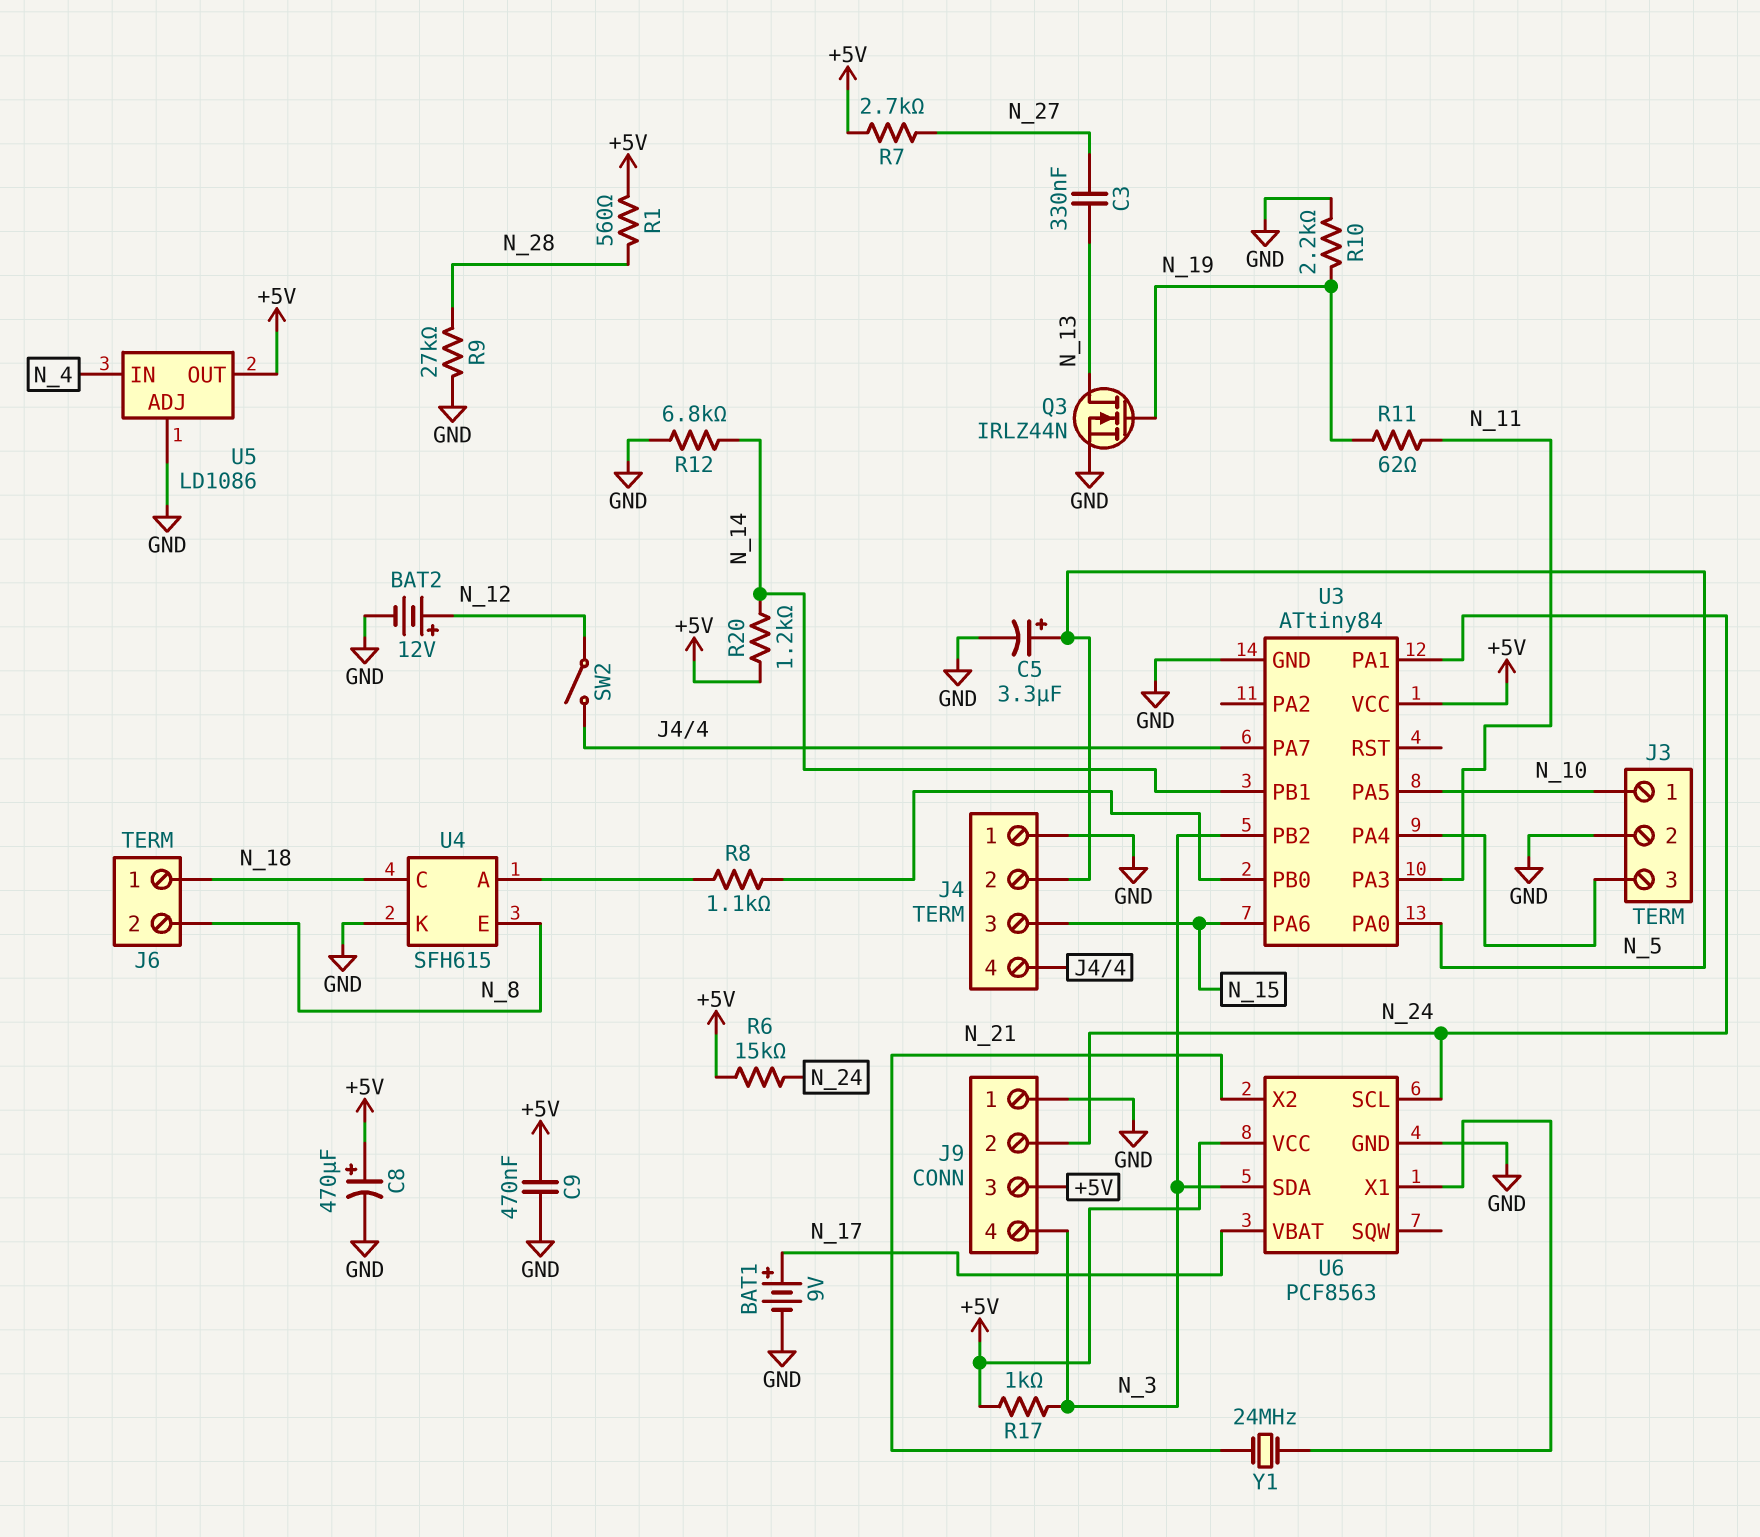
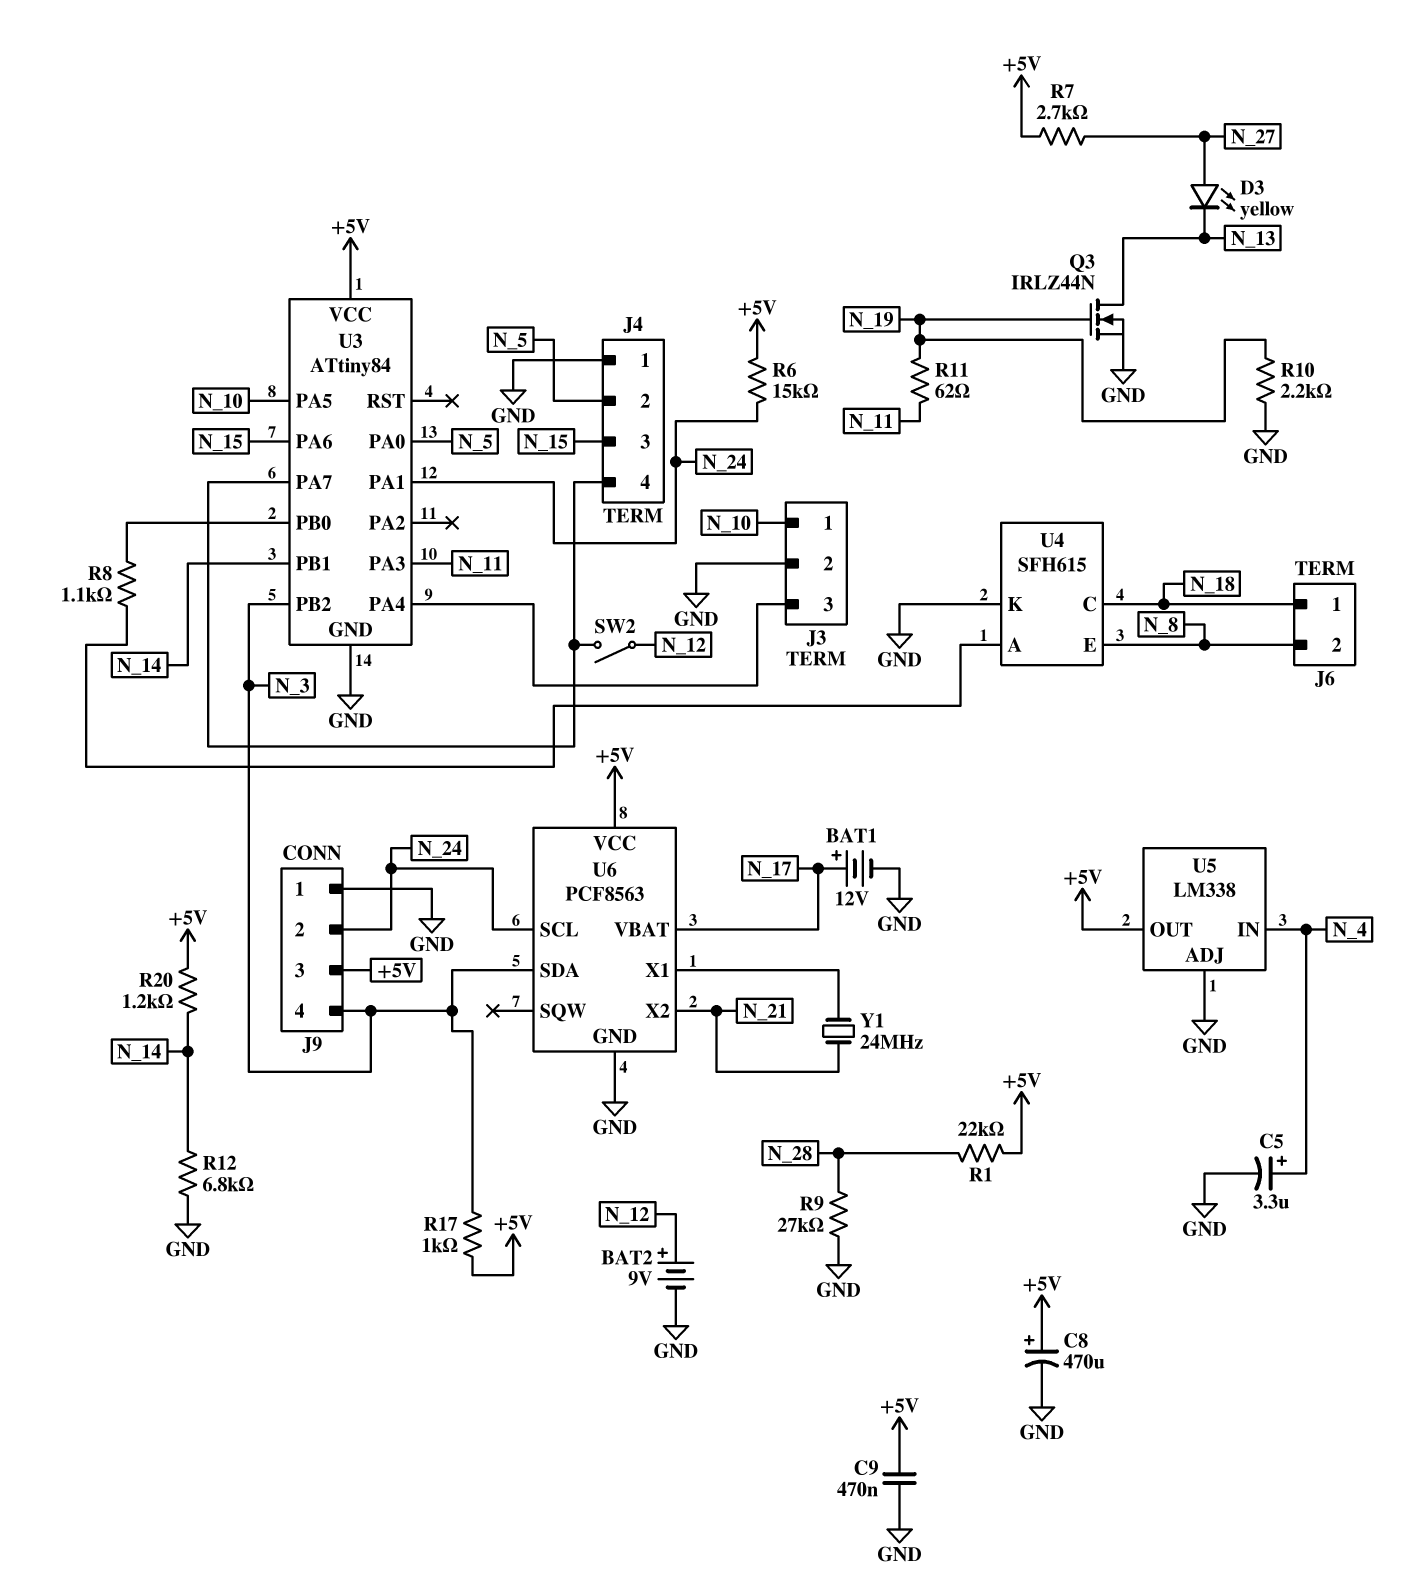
BAT1: 9V (plus N_17, minus GND) -> 12V (plus N_17, minus GND)
BAT2: 12V (plus N_12, minus GND) -> 9V (plus N_12, minus GND)
C3: 330nF (N_13, N_27) -> none
C5: 3.3uF (plus N_5, minus GND) -> 3.3uF (plus N_4, minus GND)
D3: none -> LED yellow (A N_27, K N_13)
R1: 560 (+5V, N_28) -> 22k (+5V, N_28)
U5: LD1086 -> LM338

